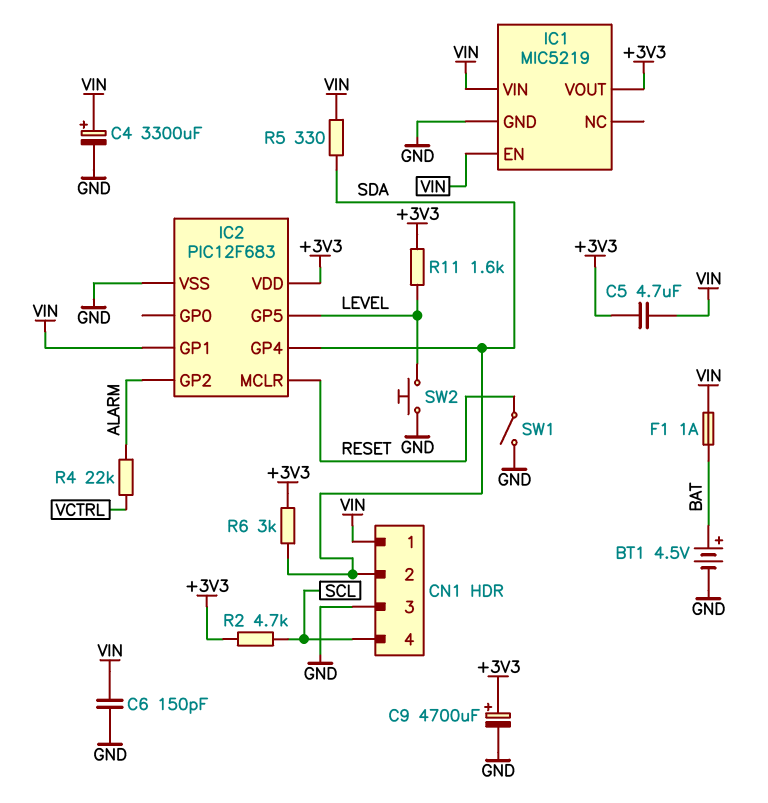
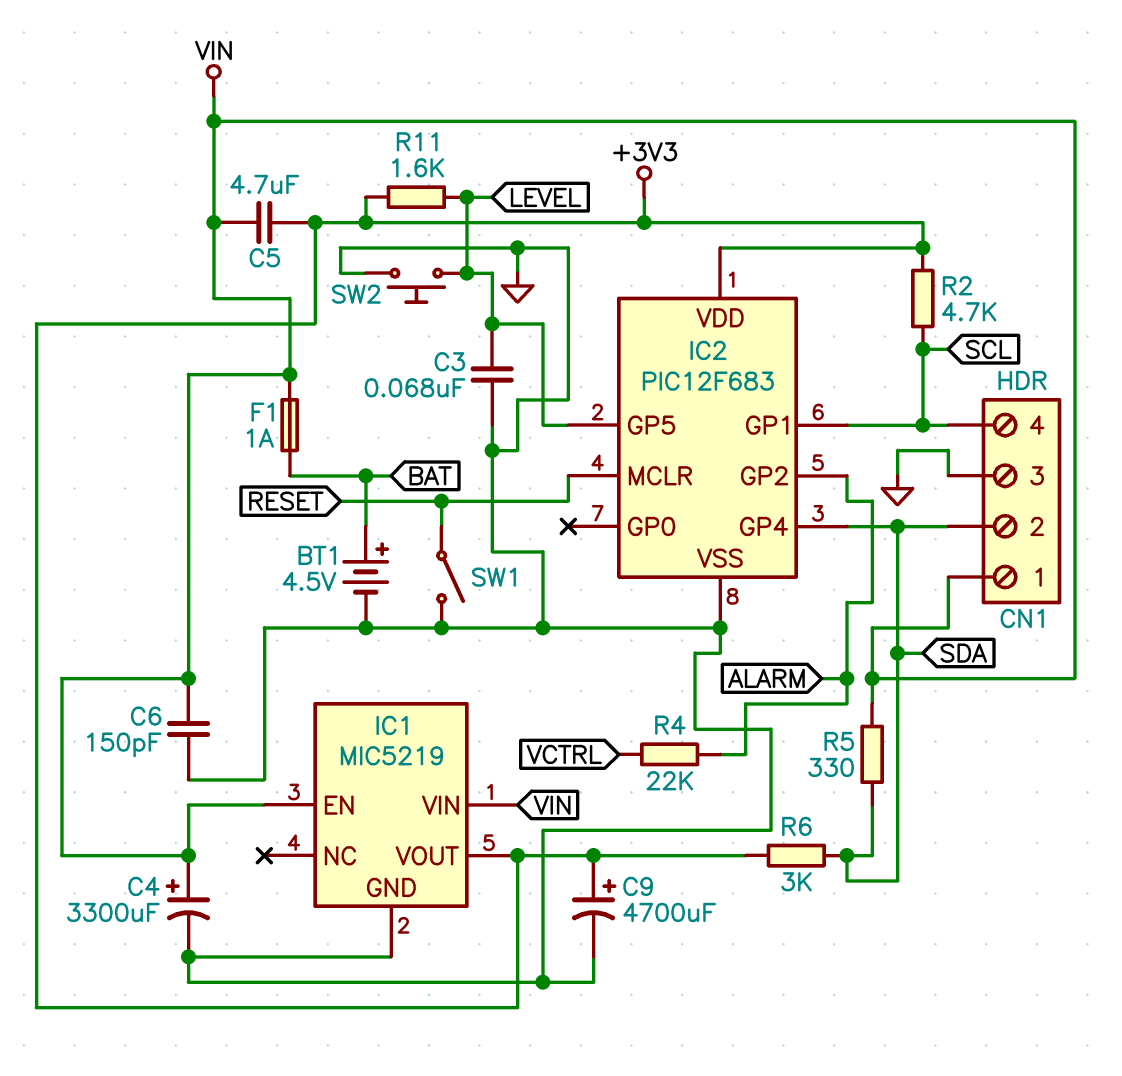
C3: none -> 68nF (GND, LEVEL)
IC2 pin GP1: VIN -> SCL

